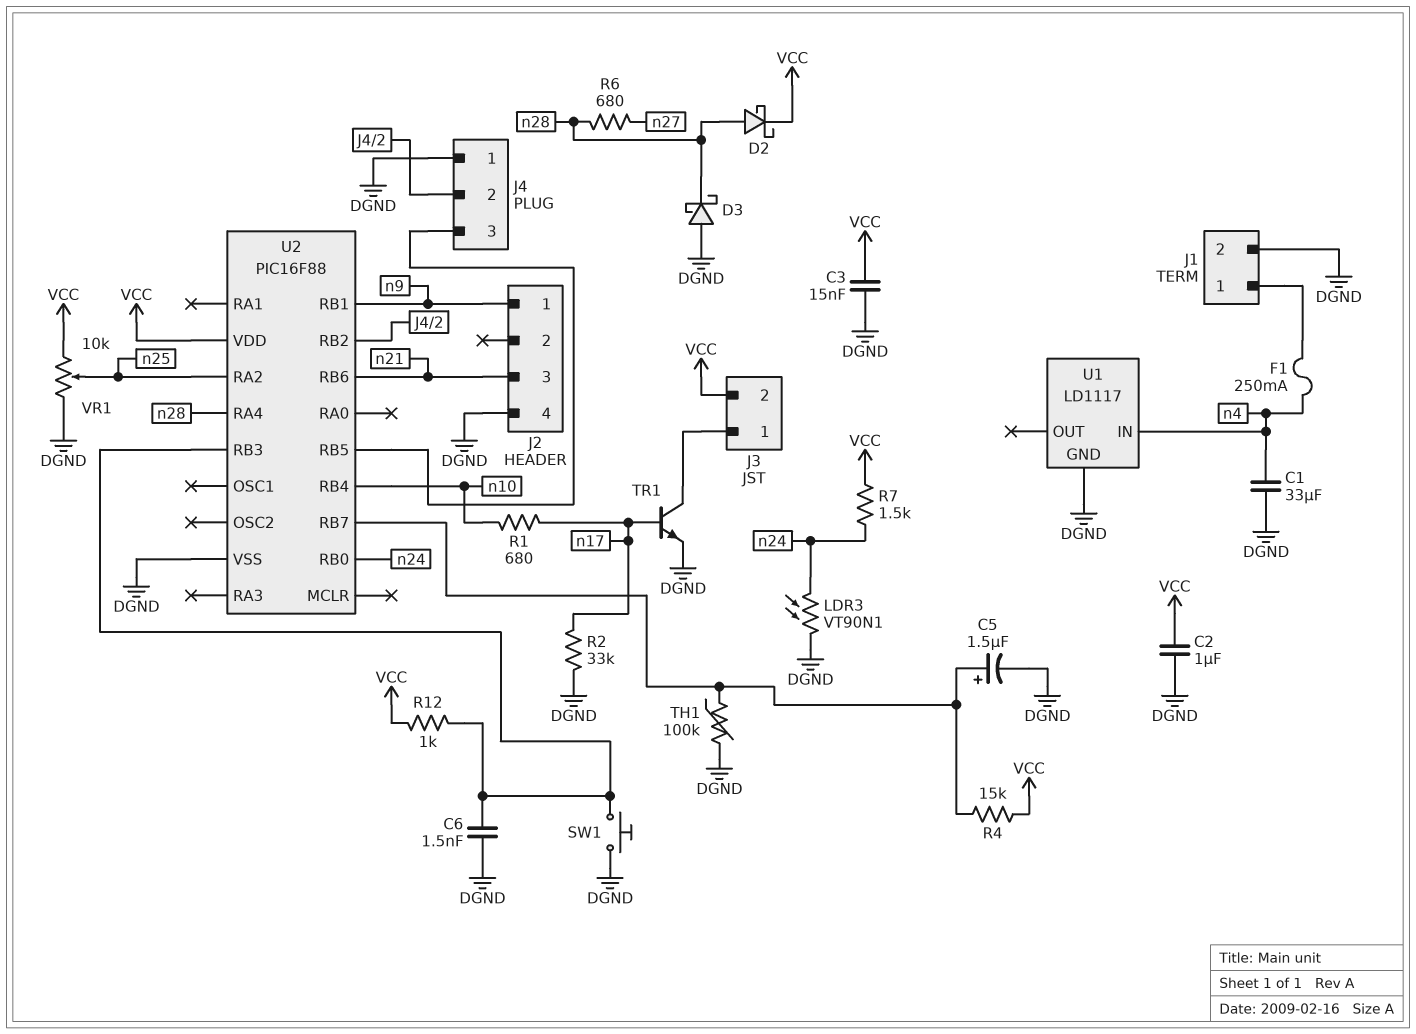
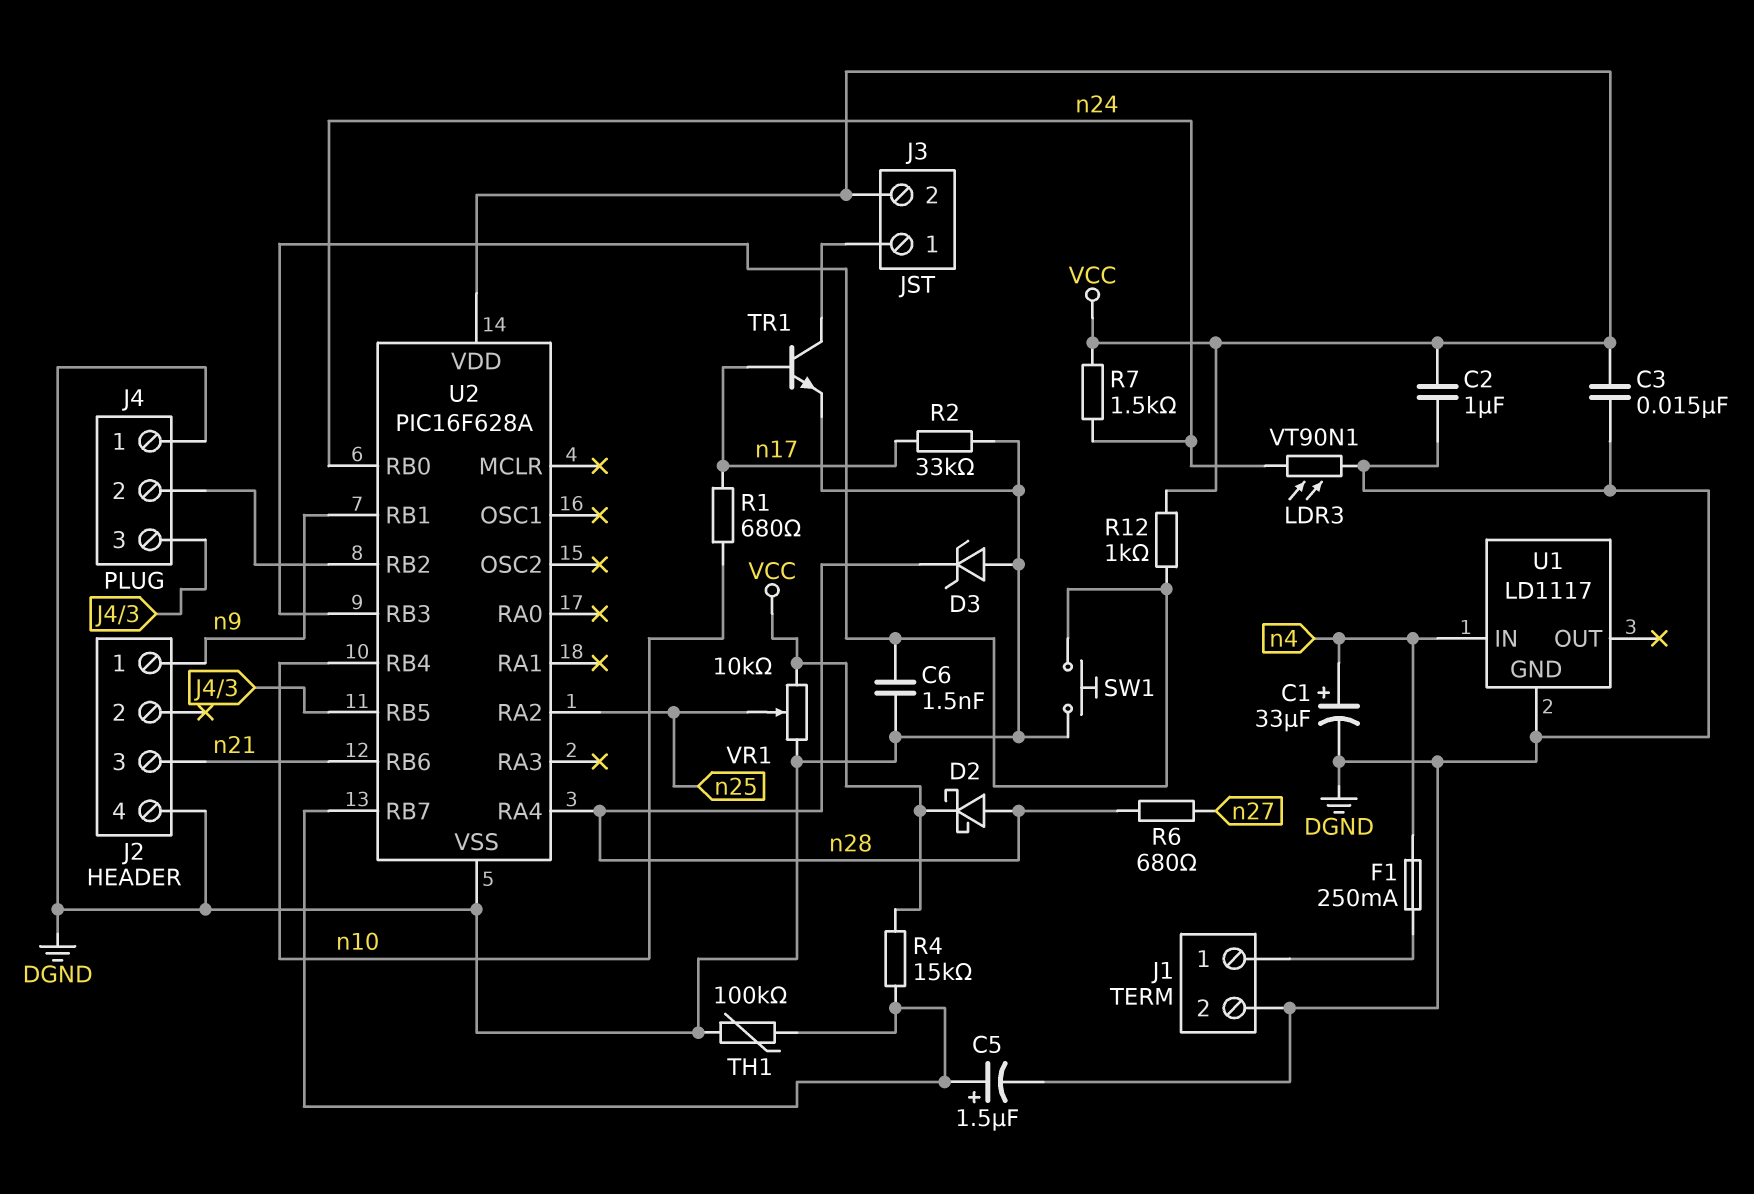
C1: 33uF (DGND, n4) -> 33uF (plus n4, minus DGND)
D3: schottky (A DGND, K n28) -> zener (A DGND, K n28)
U2: PIC16F88 -> PIC16F628A

